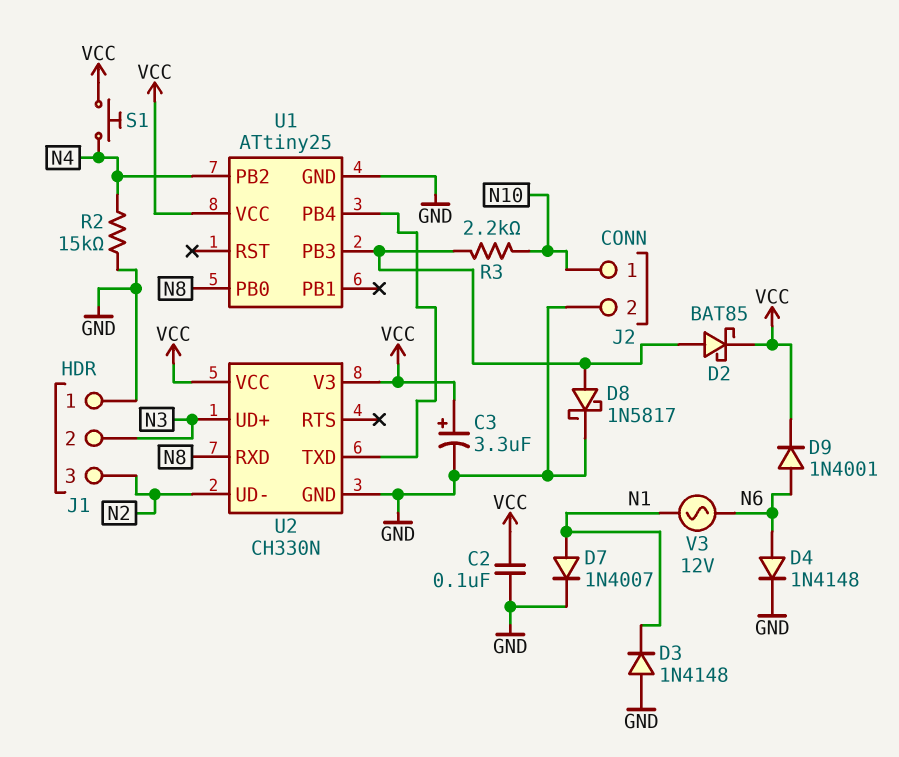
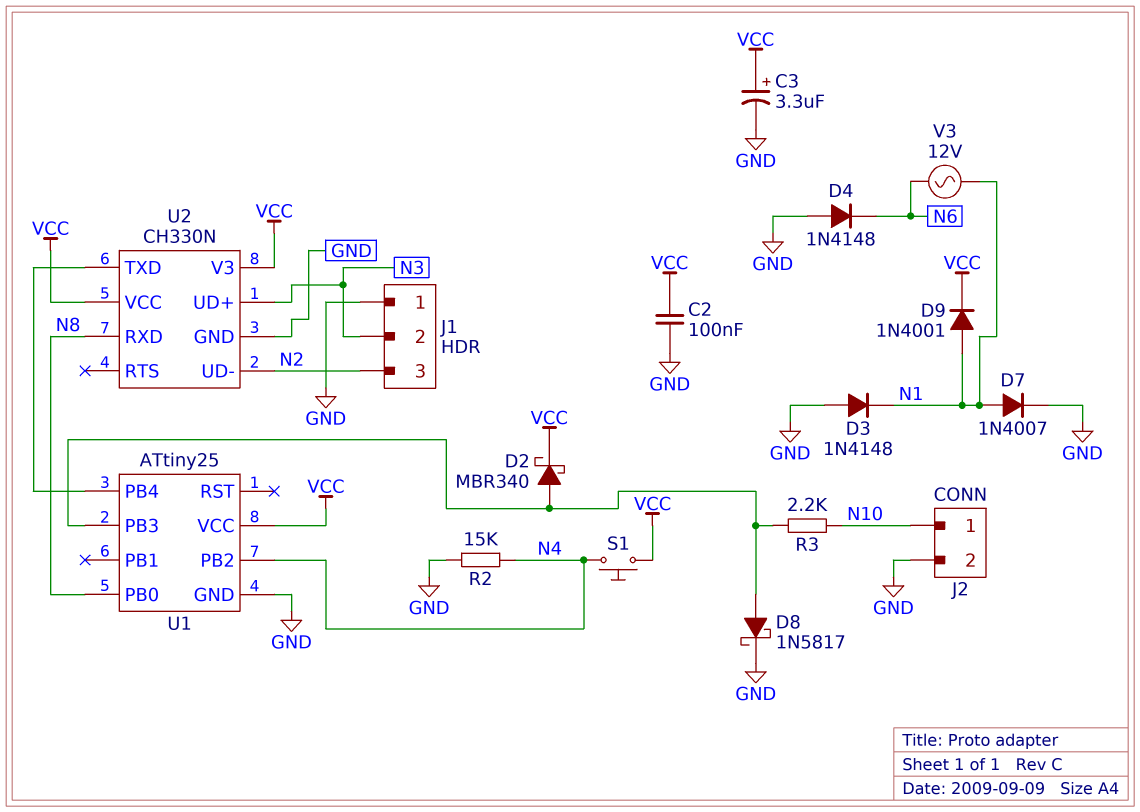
D2: schottky BAT85 (A U1/PB3, K VCC) -> schottky MBR340 (A U1/PB3, K VCC)
D4: diode 1N4148 (A N6, K GND) -> diode 1N4148 (A GND, K N6)
D9: diode 1N4001 (A N6, K VCC) -> diode 1N4001 (A N1, K VCC)

